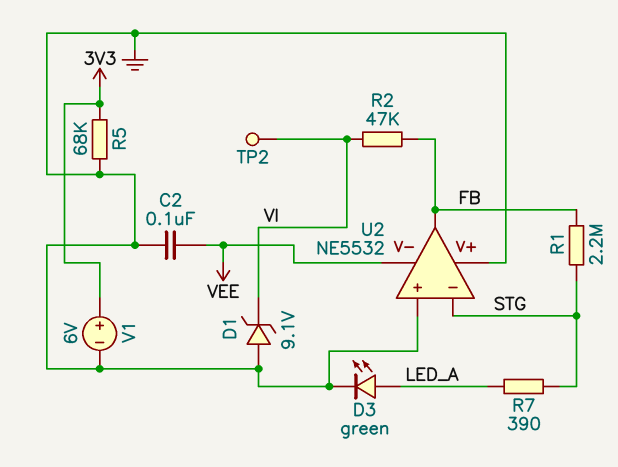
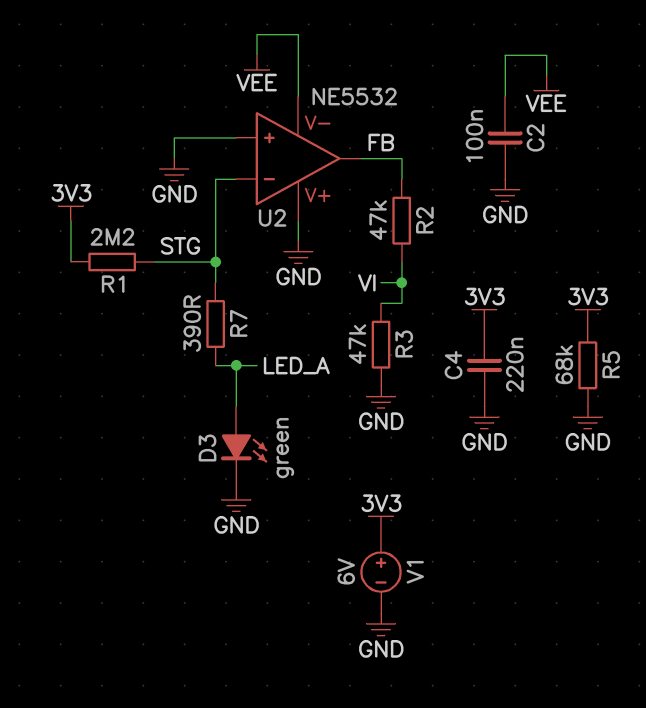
C4: none -> 220nF (3V3, GND)
D1: zener 9.1V (A GND, K VI) -> none
R1: 2.2M (FB, STG) -> 2.2M (3V3, STG)
R3: none -> 47k (GND, VI)
TP2: test point (VI) -> none

